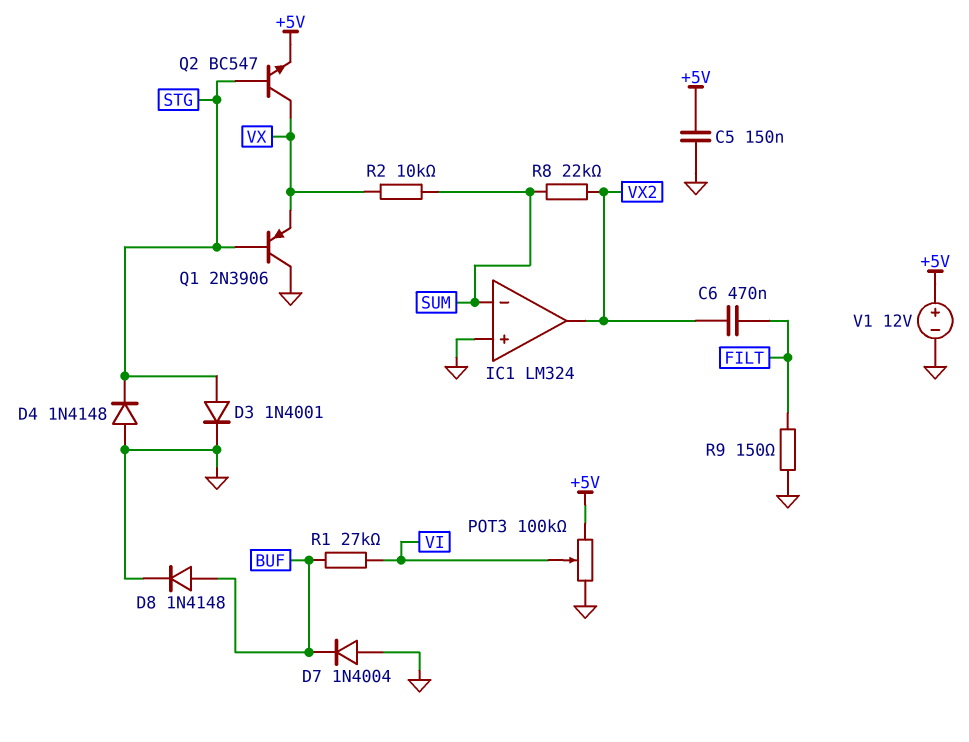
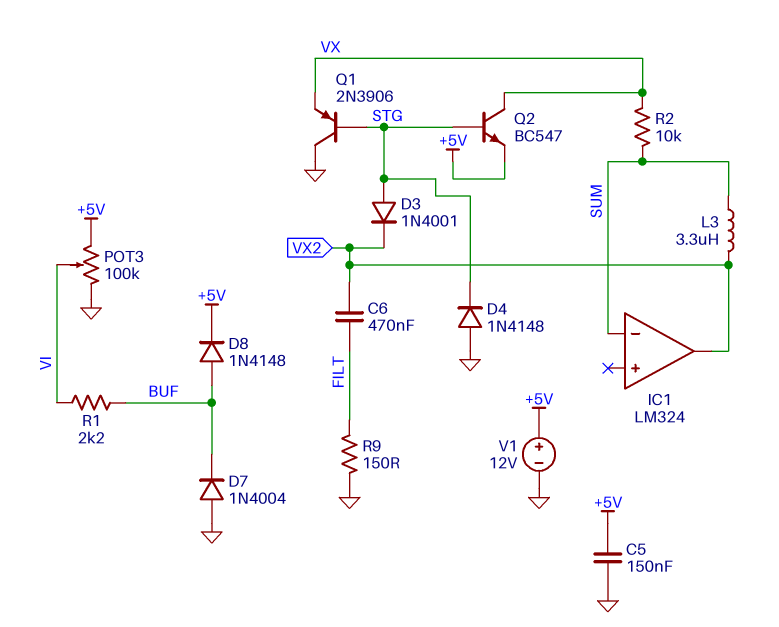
D3: diode 1N4001 (A STG, K GND) -> diode 1N4001 (A STG, K VX2)
D8: diode 1N4148 (A BUF, K GND) -> diode 1N4148 (A BUF, K +5V)
IC1 pin in+: GND -> none
L3: none -> 3.3uH (SUM, VX2)
R1: 27k (BUF, VI) -> 2.2k (BUF, VI)
R8: 22k (SUM, VX2) -> none

